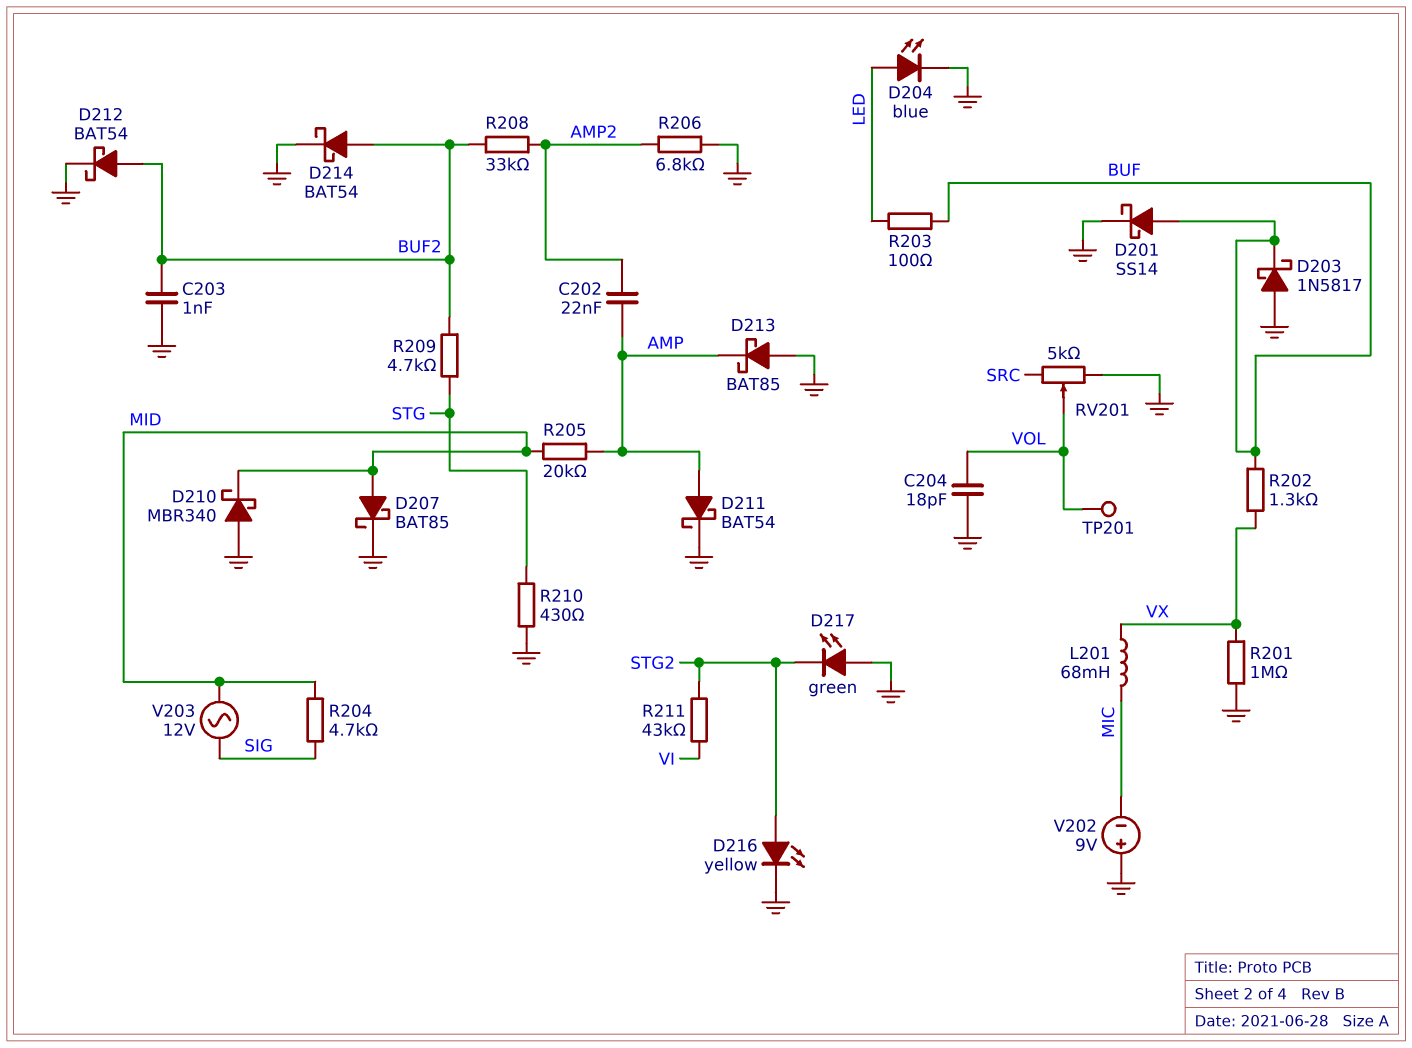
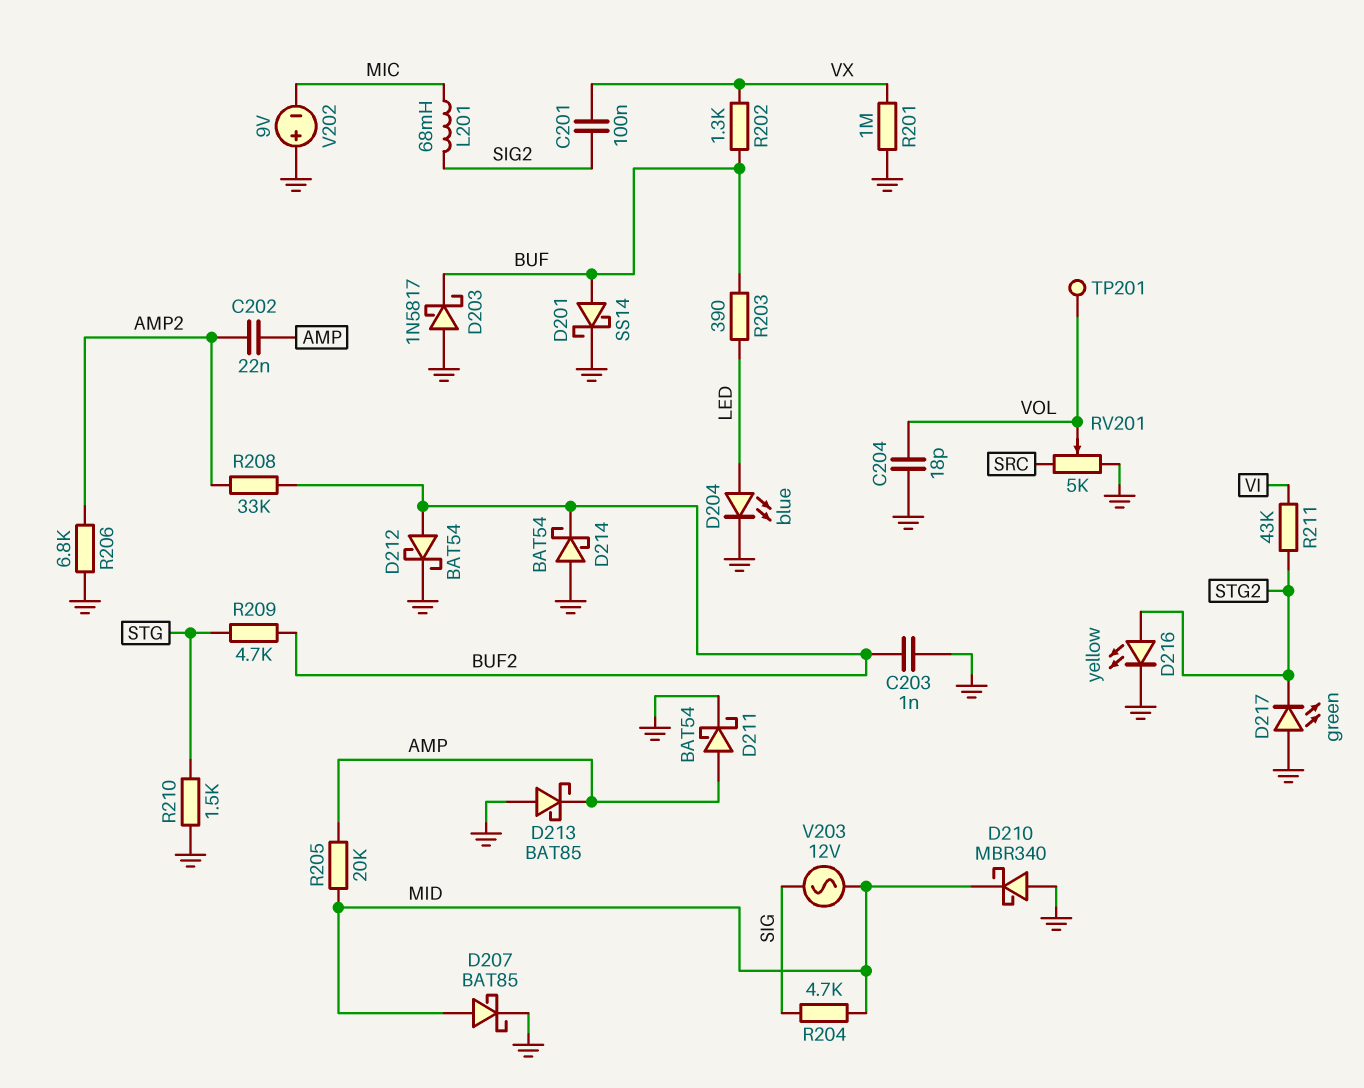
C201: none -> 100nF (SIG2, VX)
D214: schottky BAT54 (A BUF2, K GND) -> schottky BAT54 (A GND, K BUF2)
L201: 68mH (MIC, VX) -> 68mH (MIC, SIG2)
R203: 100 (BUF, LED) -> 390 (BUF, LED)
R210: 430 (GND, STG) -> 1.5k (GND, STG)

